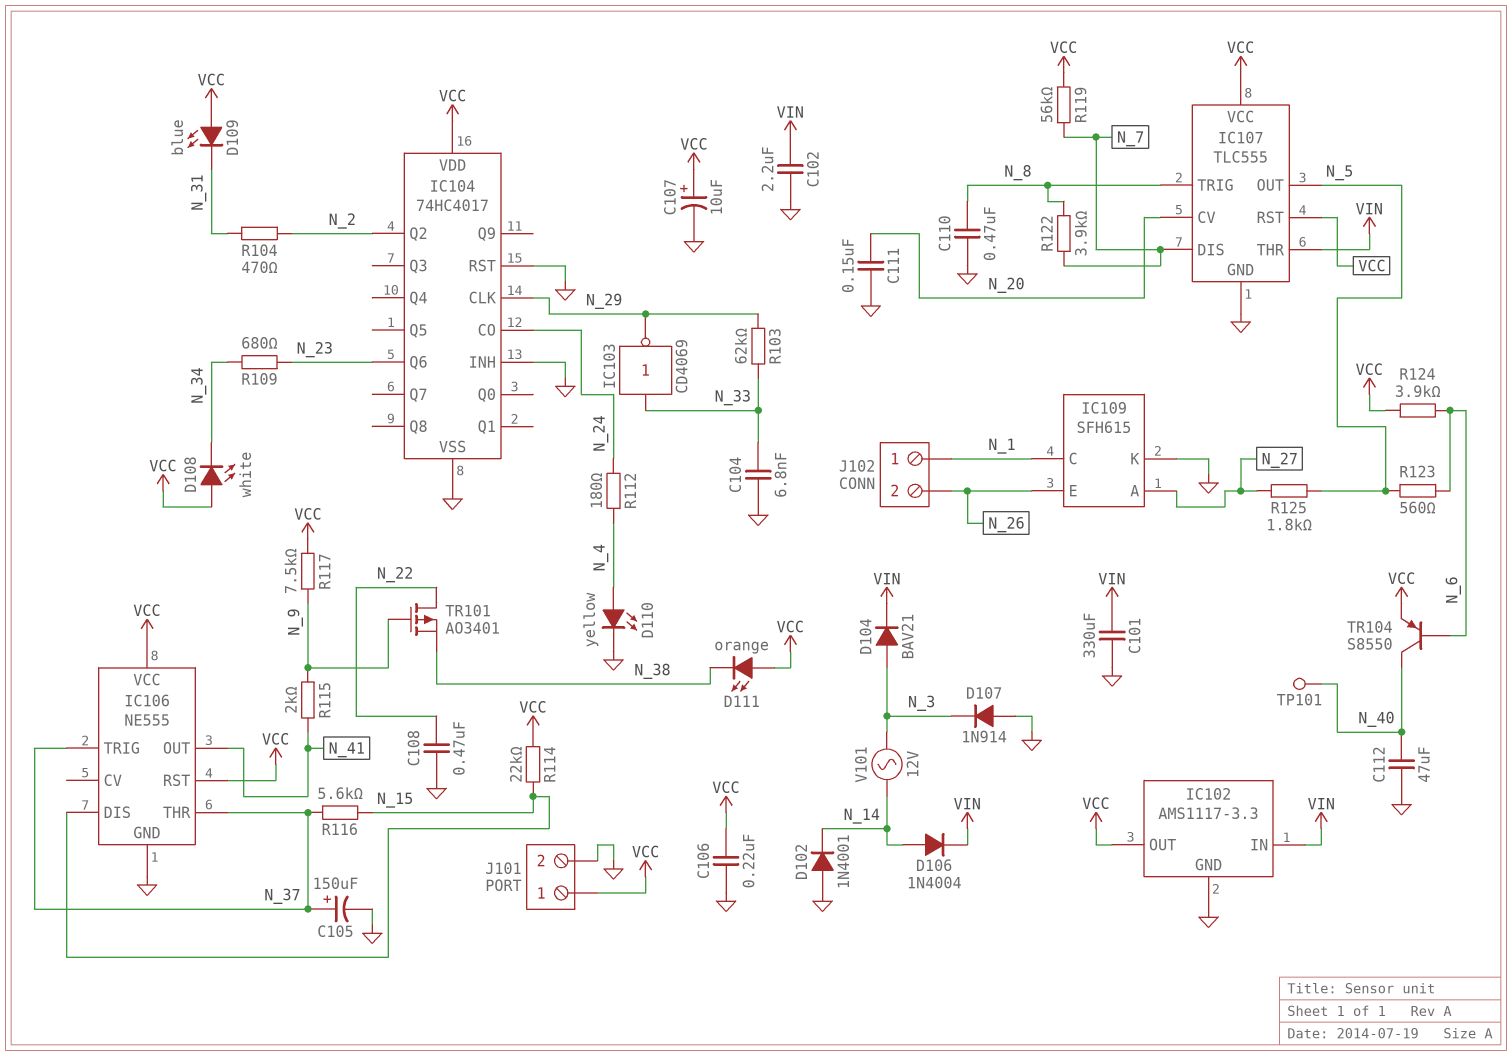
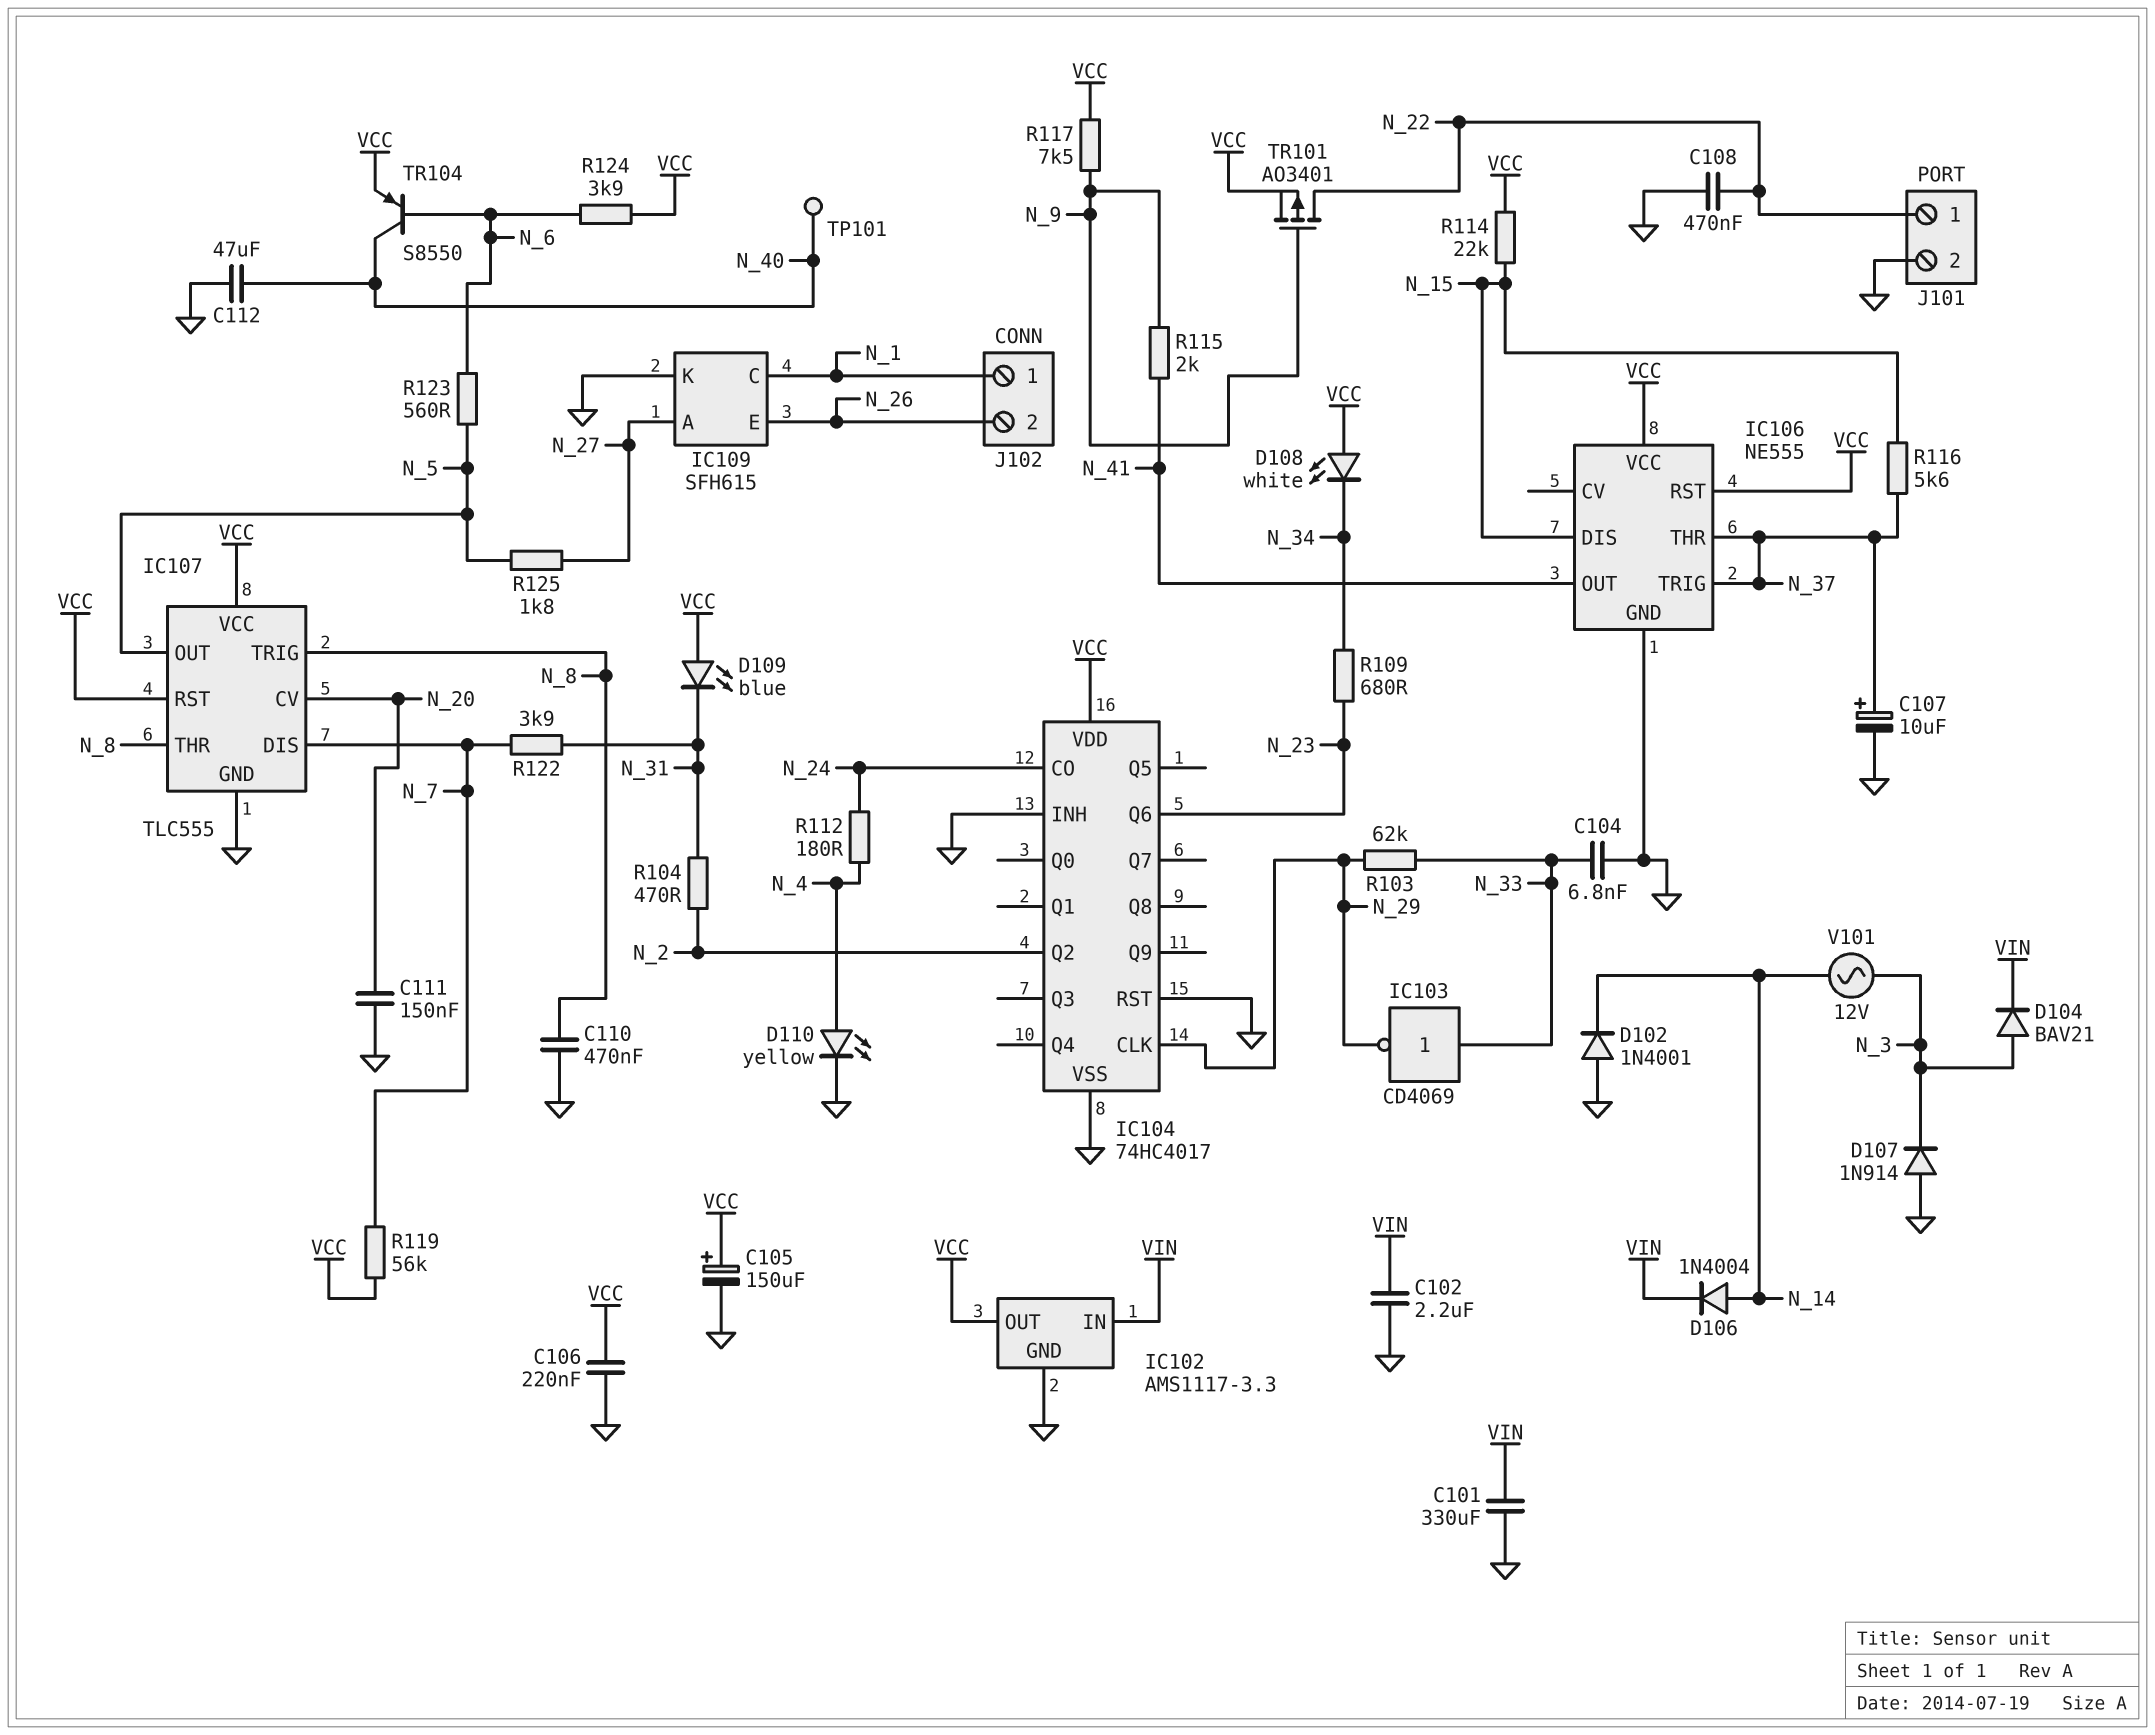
C105: 150uF (plus N_37, minus GND) -> 150uF (plus VCC, minus GND)
C107: 10uF (plus VCC, minus GND) -> 10uF (plus N_37, minus GND)
D111: LED orange (A VCC, K N_38) -> none
IC107 pin THR: VIN -> N_8
J101 pin 1: VCC -> N_22
R122: 3.9k (N_7, N_8) -> 3.9k (N_7, N_31)
TR101: PMOS AO3401 (G N_9, D N_22, S N_38) -> PMOS AO3401 (G N_9, D N_22, S VCC)

